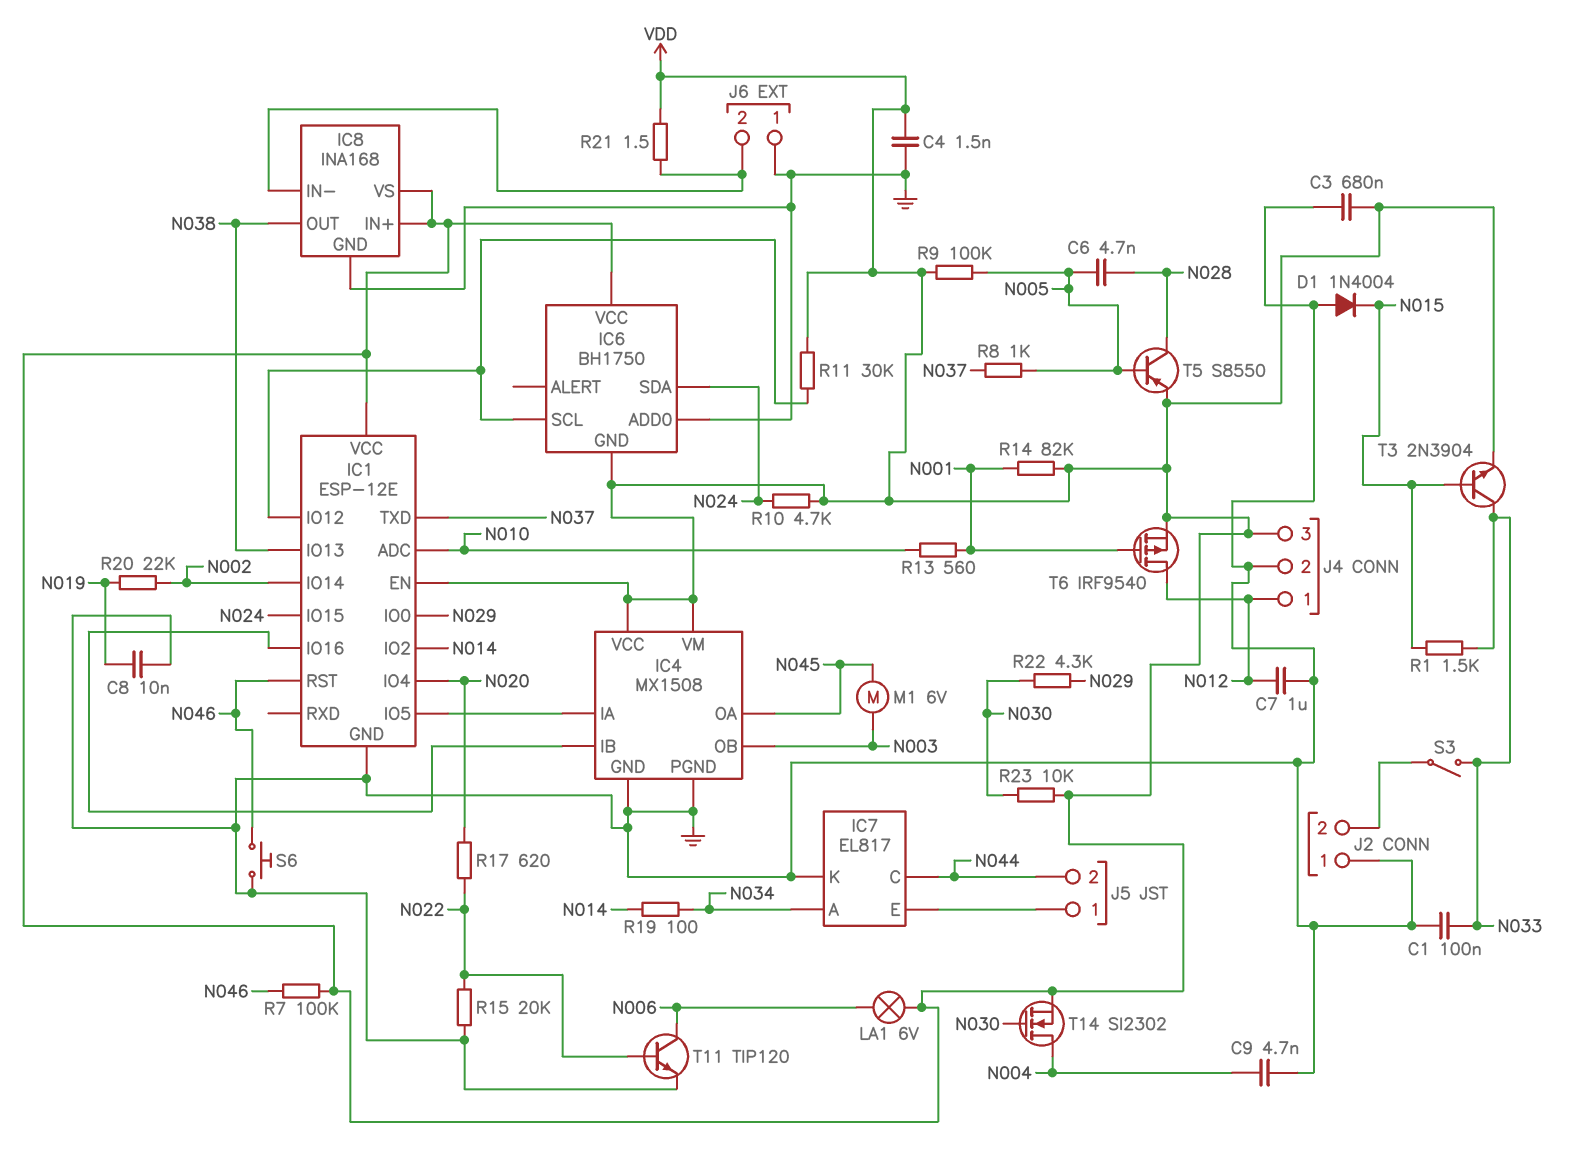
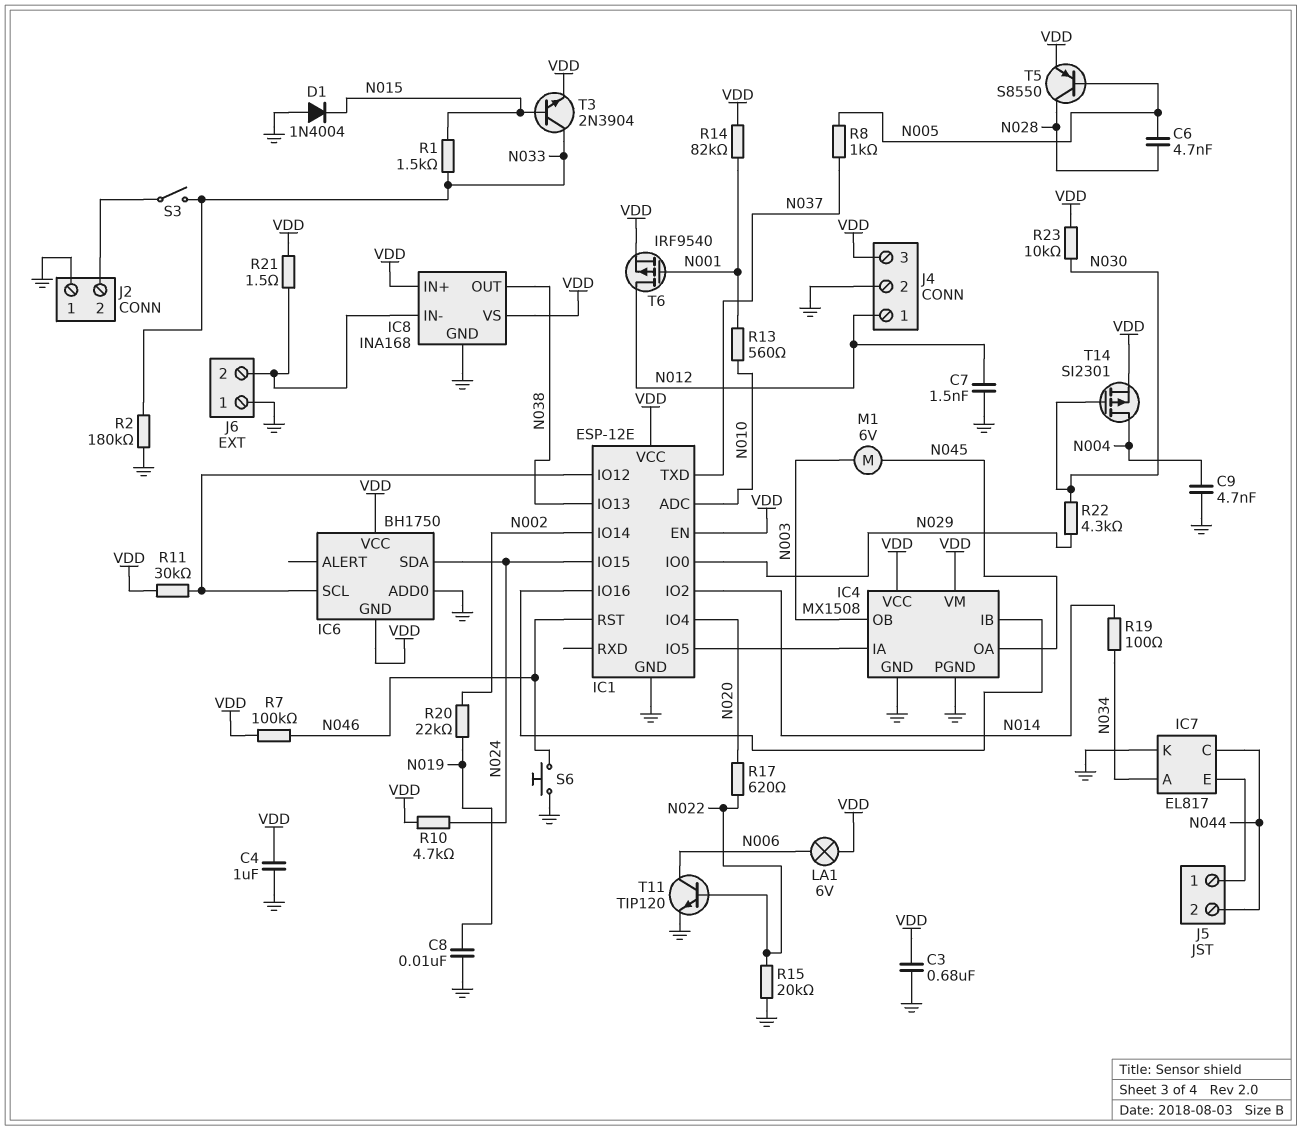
C1: 100nF (GND, N033) -> none
C4: 1.5nF (GND, VDD) -> 1uF (GND, VDD)
C7: 1uF (GND, N012) -> 1.5nF (GND, N012)
R2: none -> 180k (GND, N033)
R9: 100k (N005, VDD) -> none
T14: NMOS SI2302 (G N030, D N004, S VDD) -> PMOS SI2301 (G N030, D N004, S VDD)

